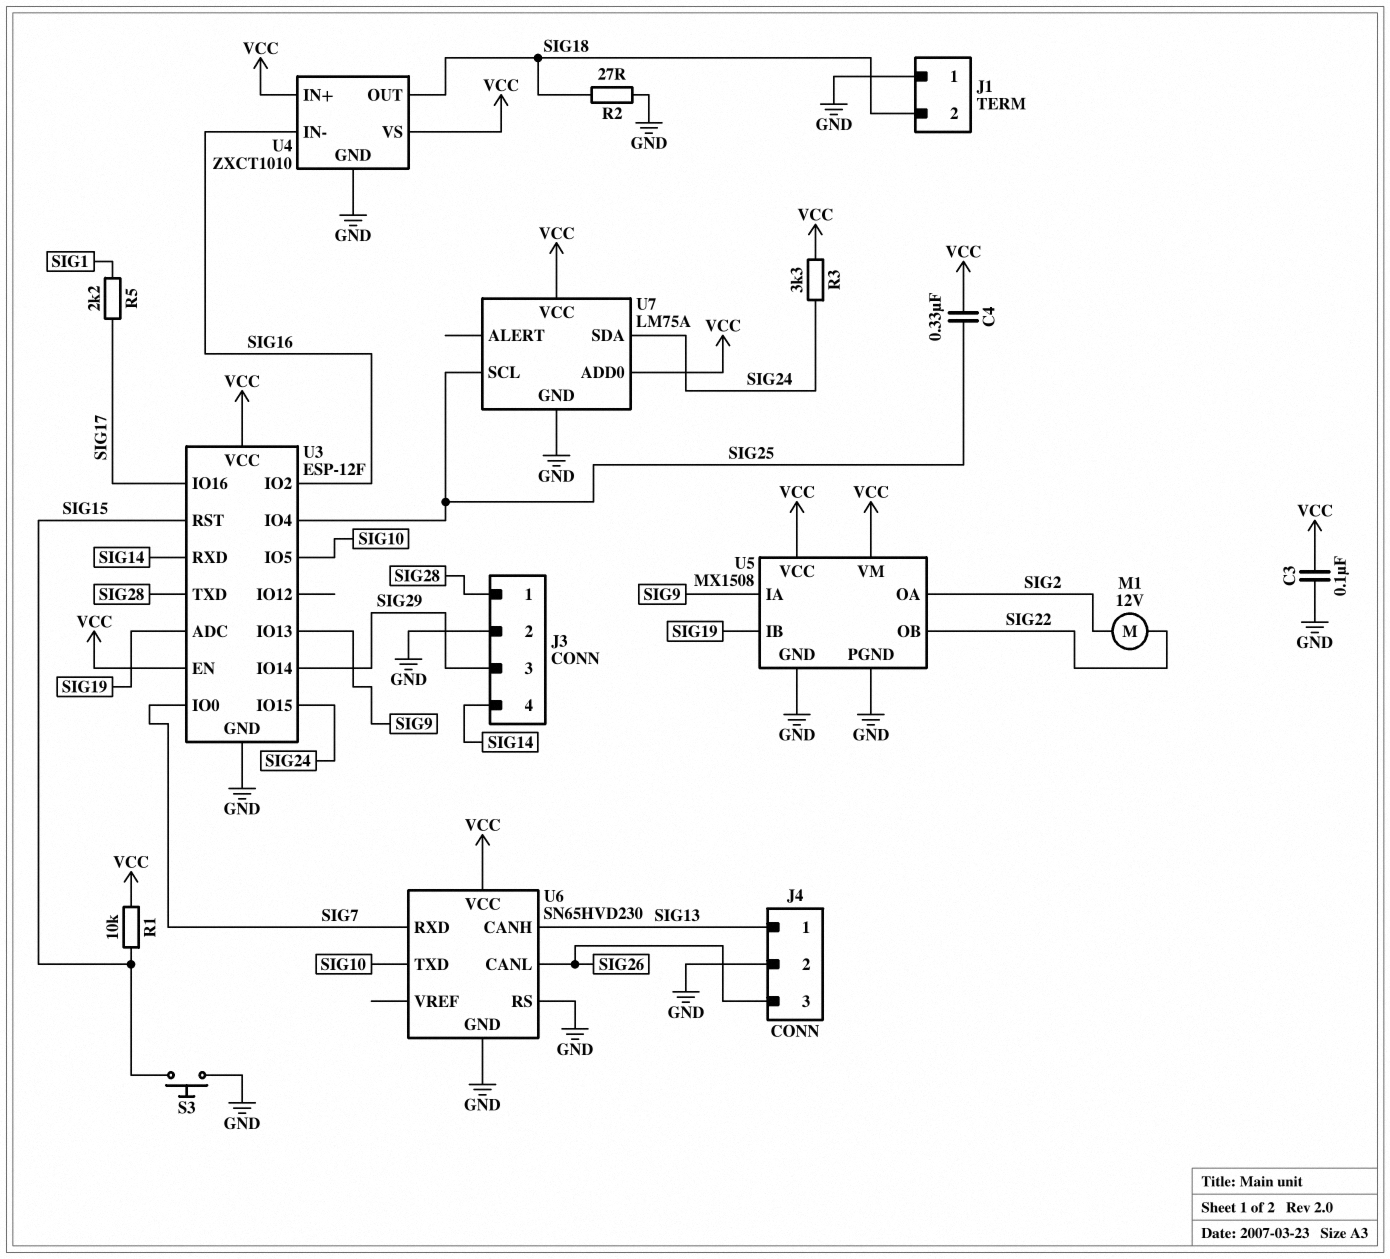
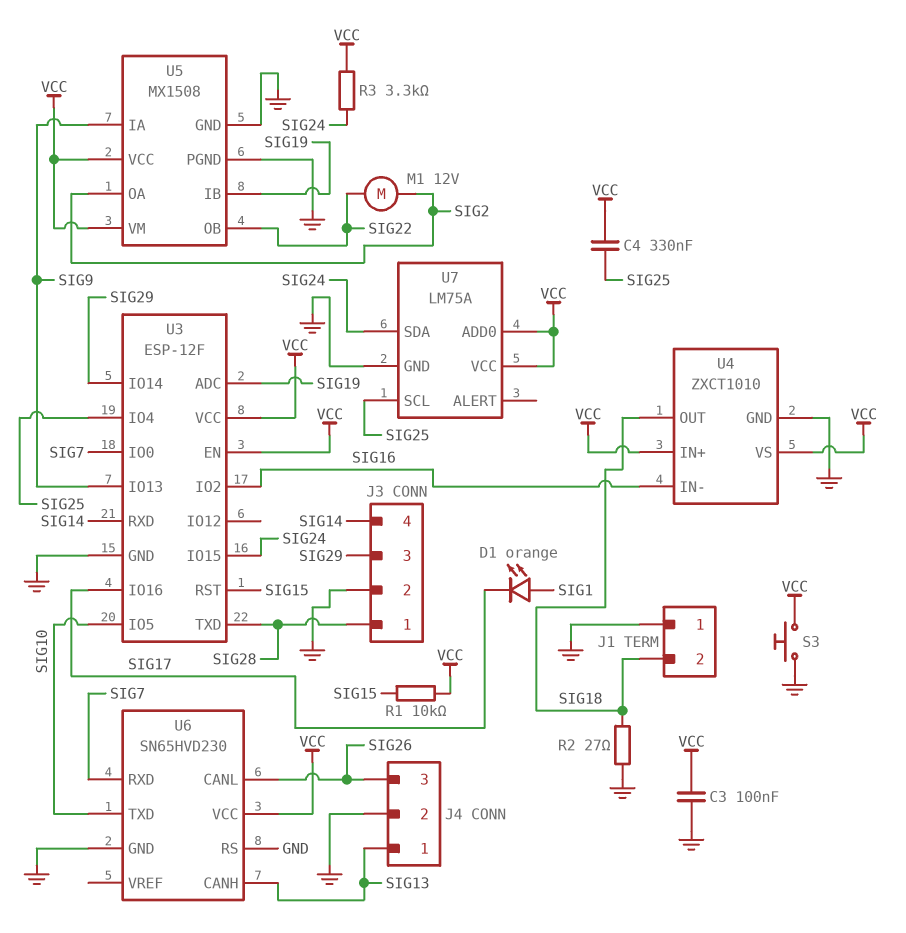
D1: none -> LED orange (A SIG1, K SIG17)
R5: 2.2k (SIG1, SIG17) -> none
S3: button (GND, SIG15) -> button (GND, VCC)

